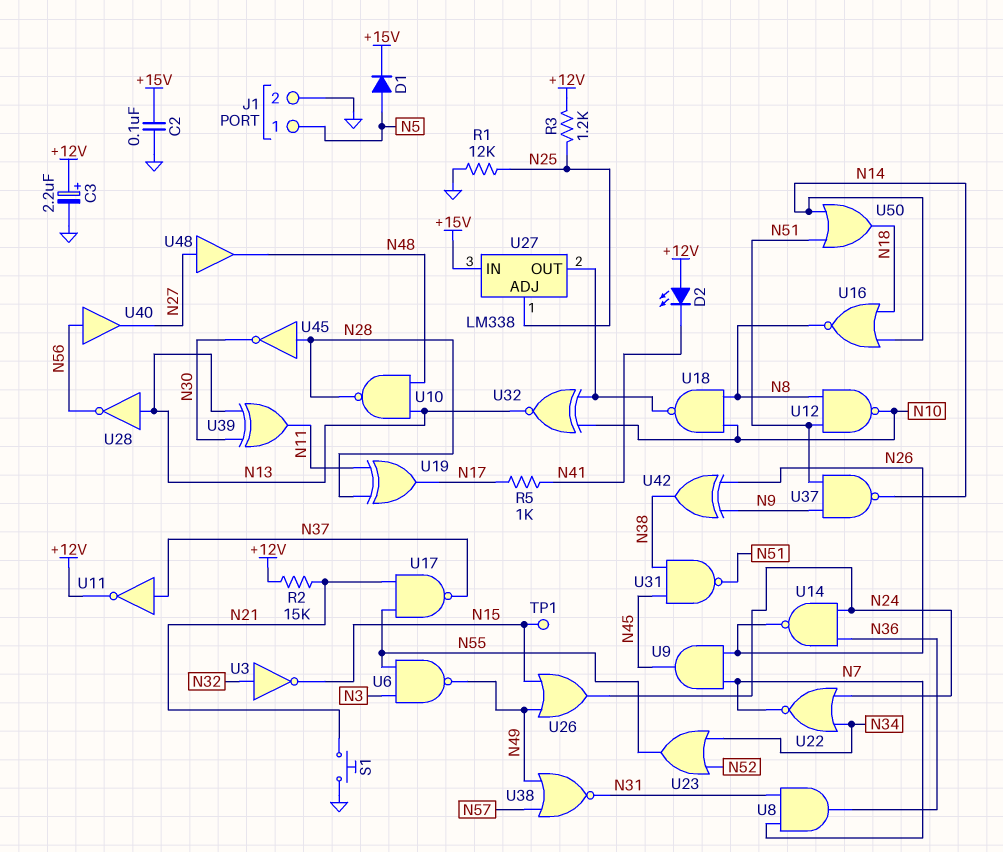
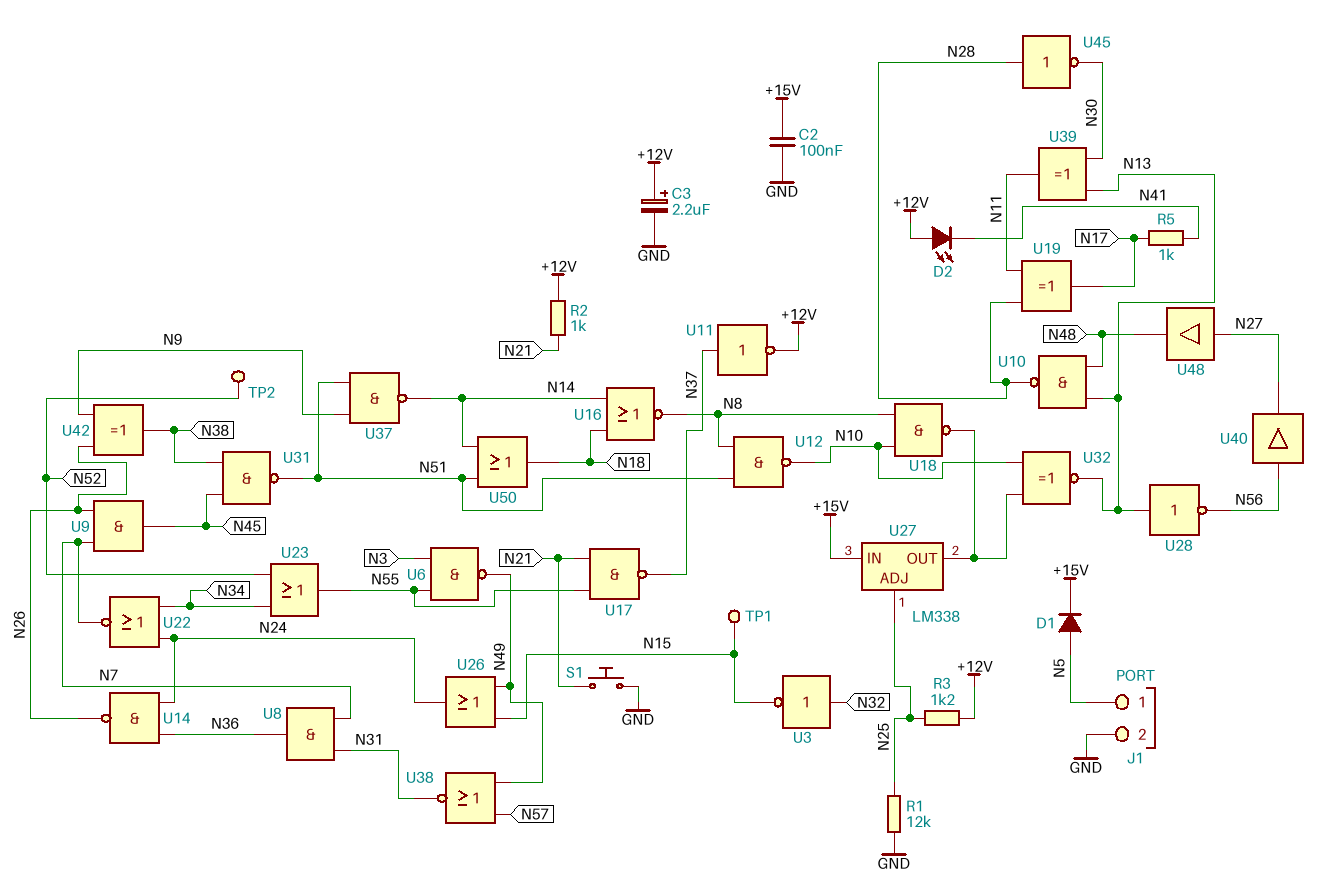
R2: 15k (+12V, N21) -> 1k (+12V, N21)
TP2: none -> test point (N52)

